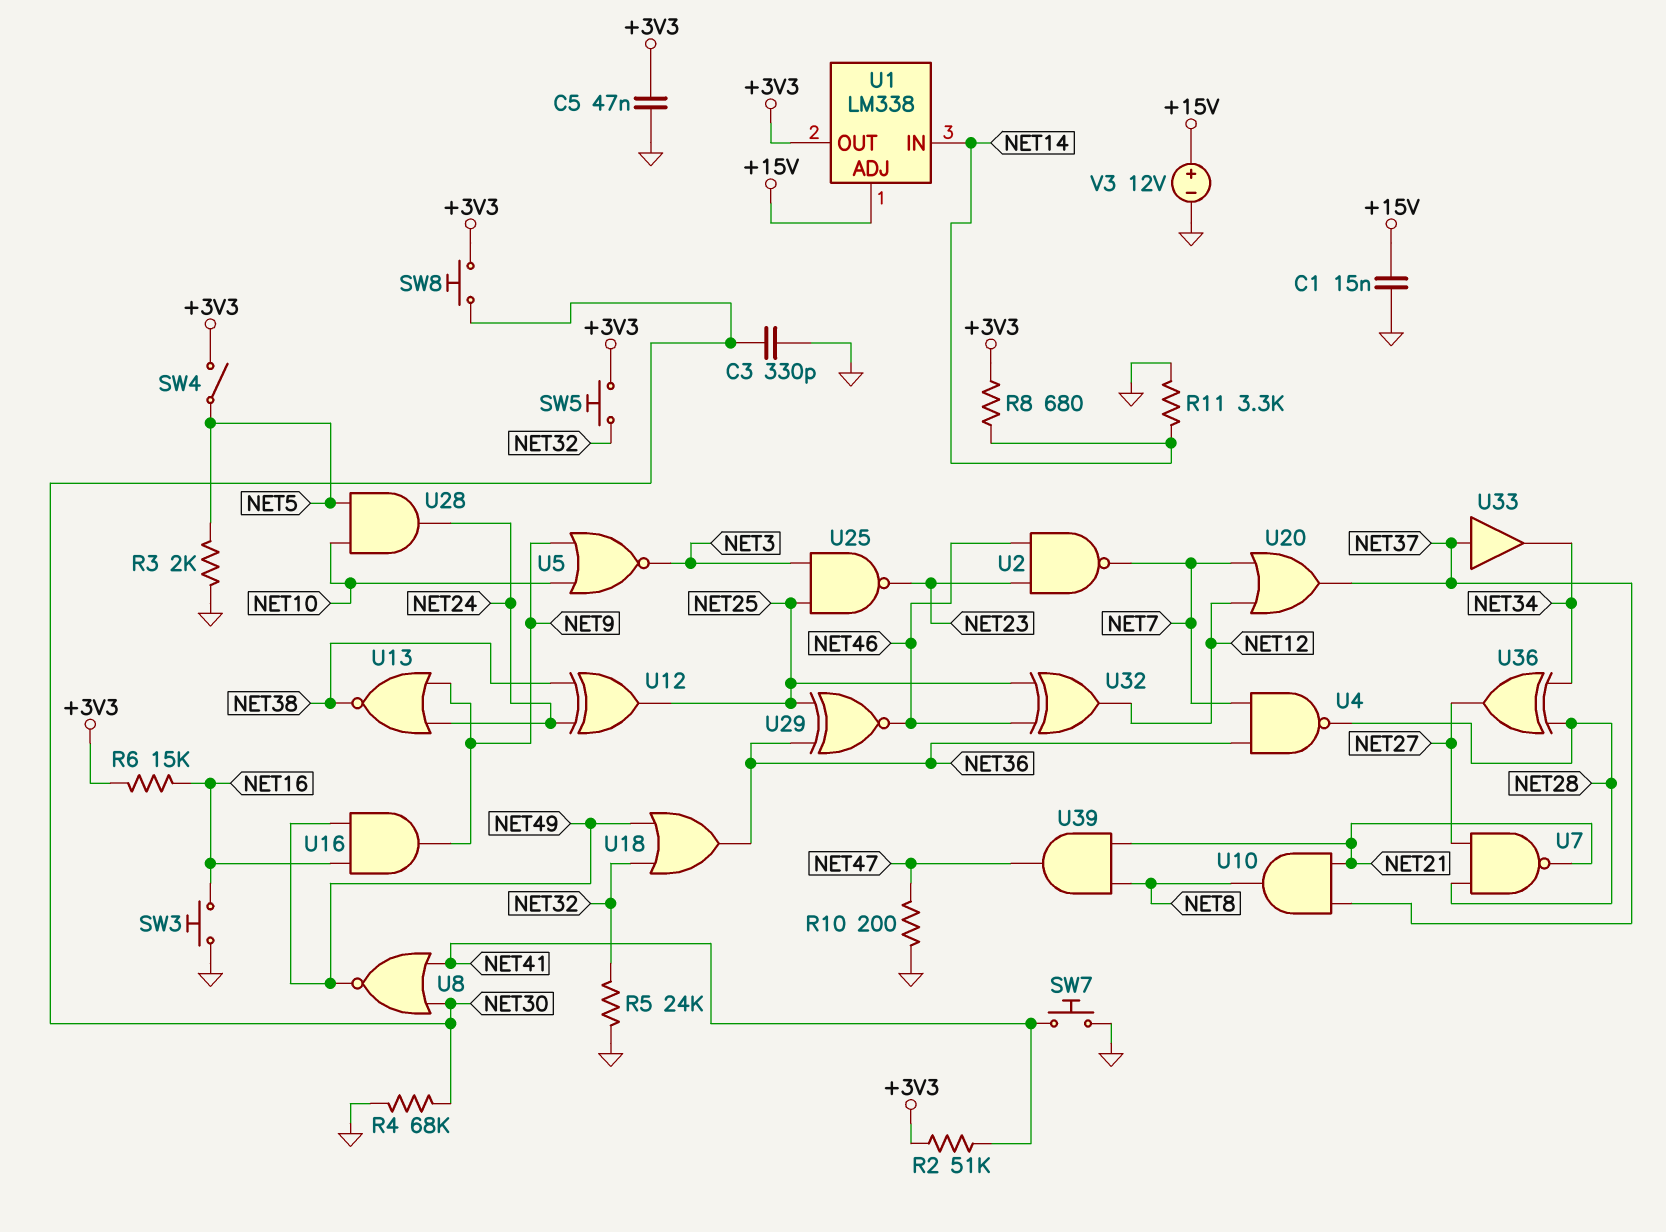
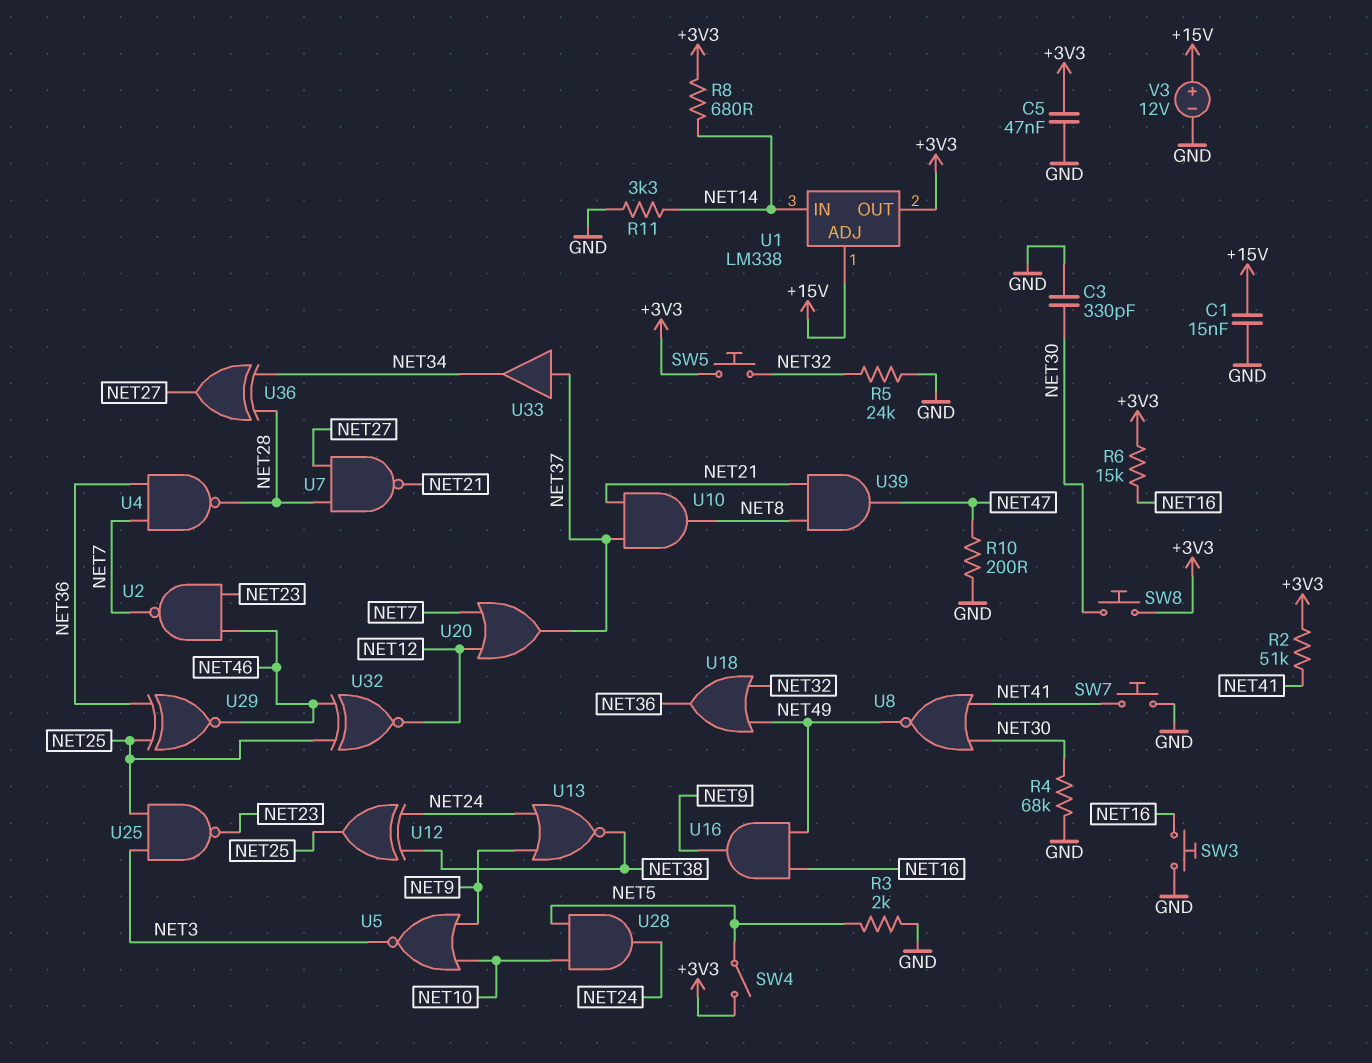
U32: XOR (in NET25, in NET46, out NET12) -> XNOR (in NET25, in NET46, out NET12)

